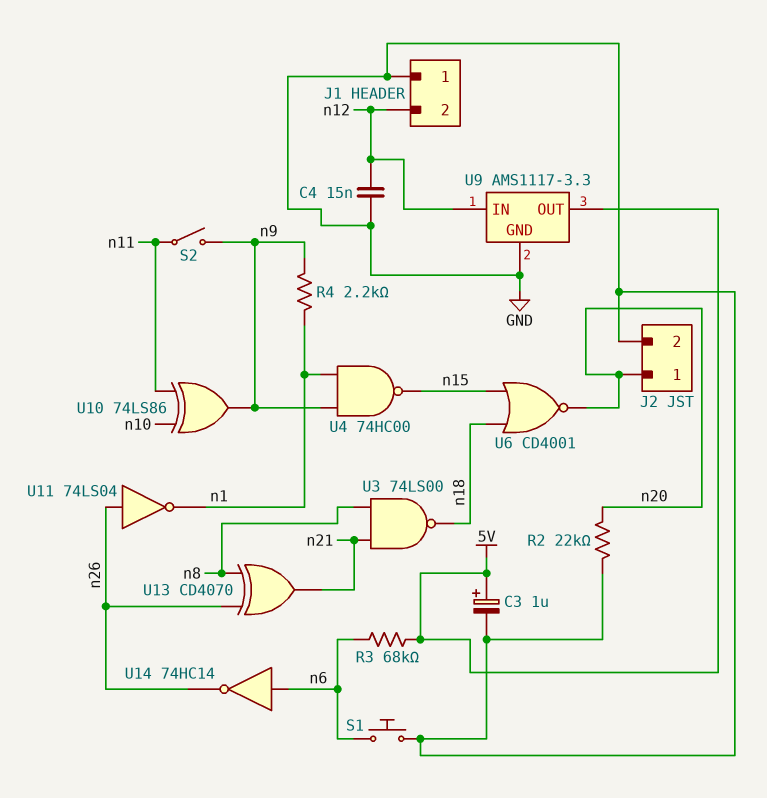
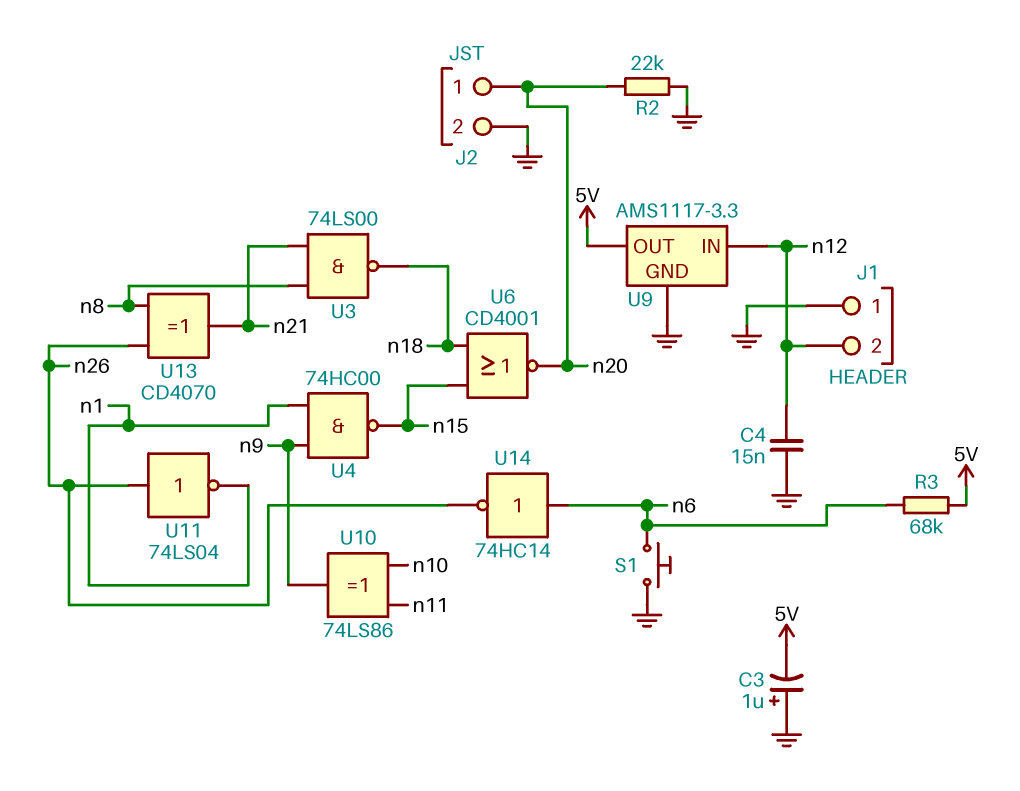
C3: 1uF (plus 5V, minus GND) -> 1uF (plus GND, minus 5V)
R4: 2.2k (n1, n9) -> none
S2: switch (n9, n11) -> none

